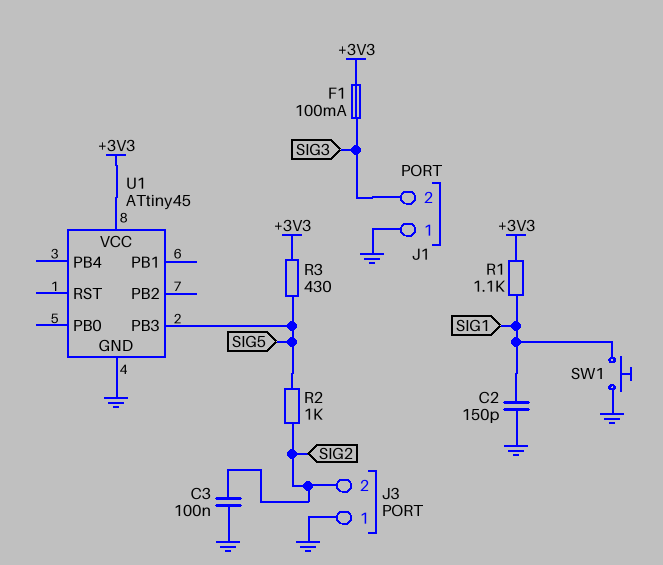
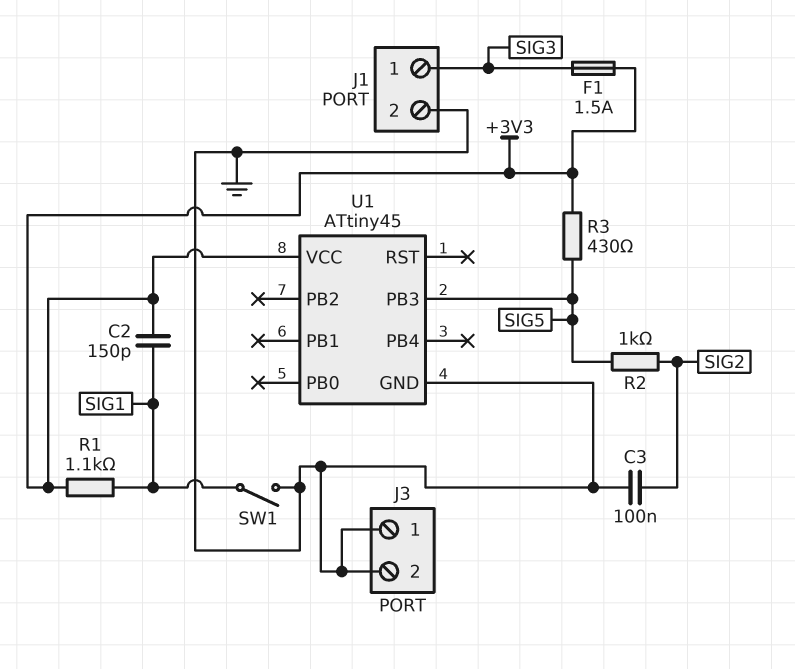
C2: 150pF (GND, SIG1) -> 150pF (+3V3, SIG1)
F1: 100mA (+3V3, SIG3) -> 1.5A (+3V3, SIG3)
J1 pin 1: GND -> SIG3
J1 pin 2: SIG3 -> GND
J3 pin 2: SIG2 -> GND
SW1: button (GND, SIG1) -> switch (GND, SIG1)

